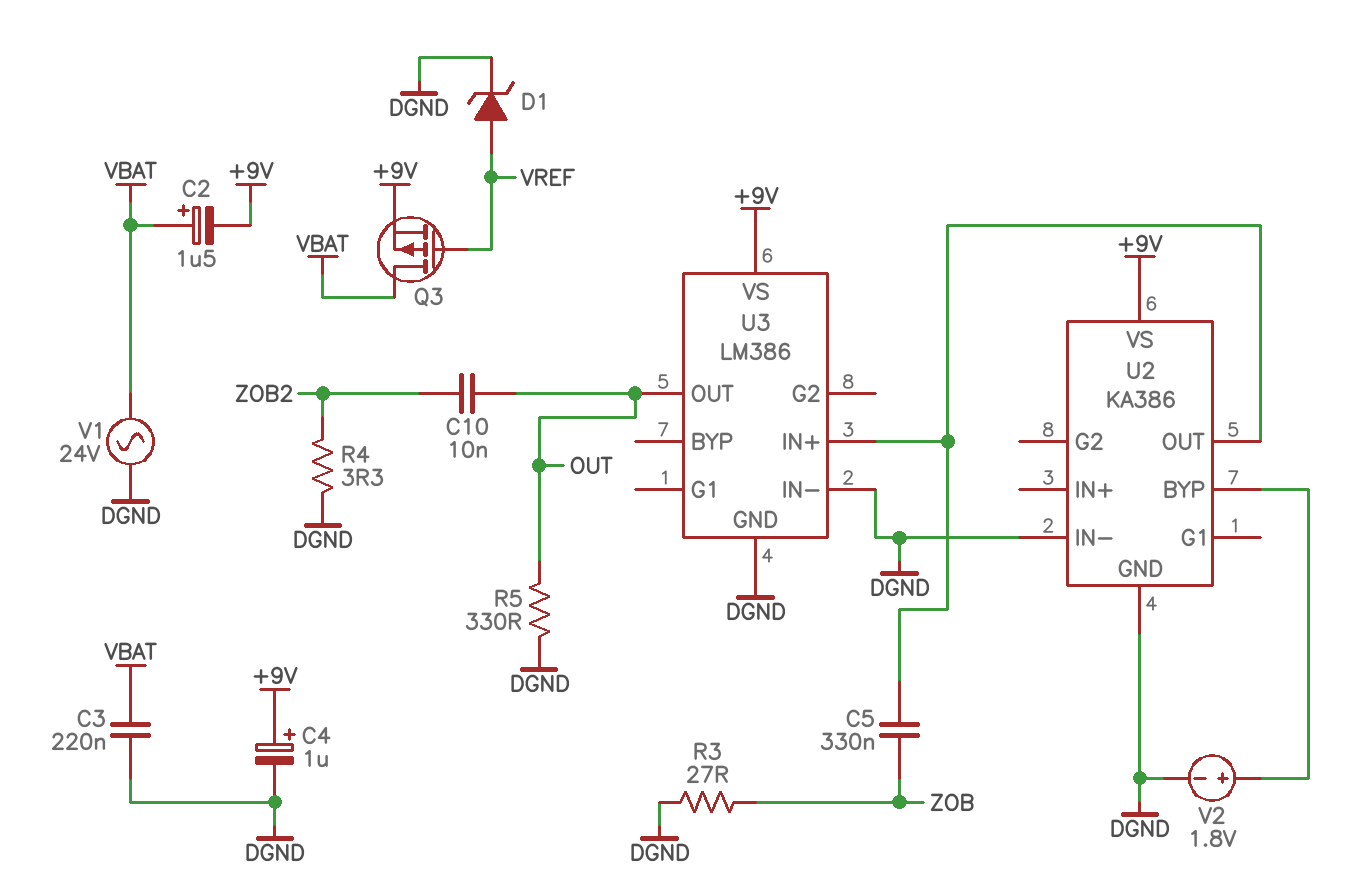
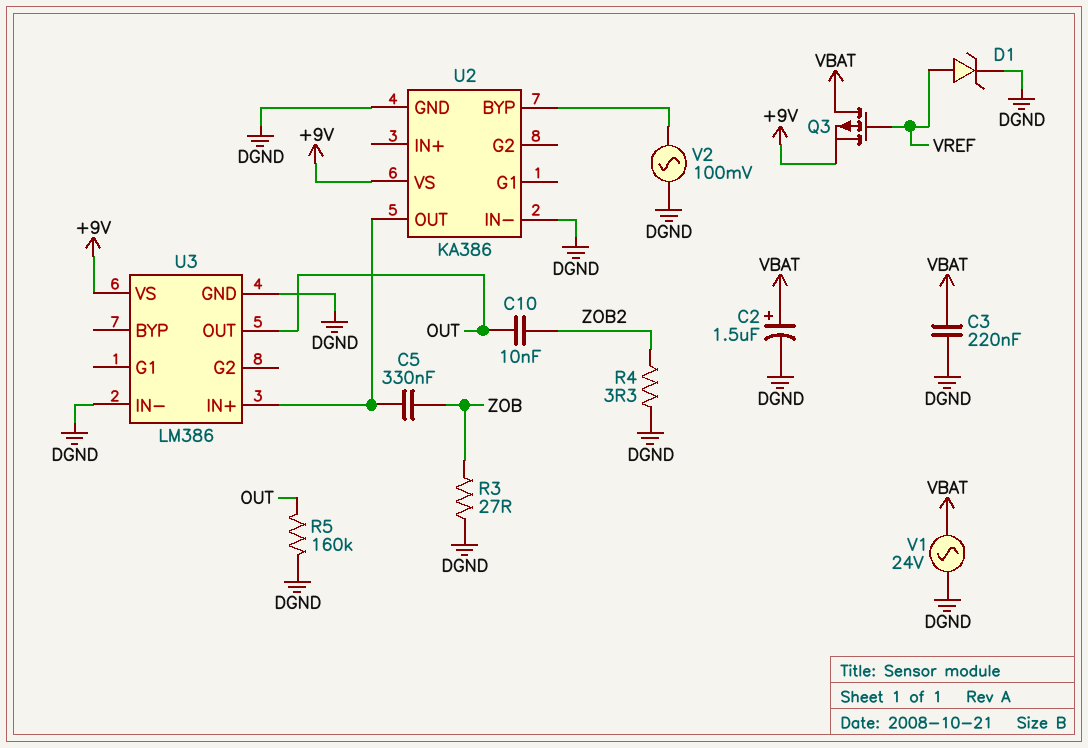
C2: 1.5uF (plus VBAT, minus +9V) -> 1.5uF (plus VBAT, minus DGND)
C4: 1uF (plus +9V, minus DGND) -> none
R5: 330 (DGND, OUT) -> 160k (DGND, OUT)
V2: 1.8V (plus U2/BYP, minus DGND) -> AC 100mV (DGND, U2/BYP)

